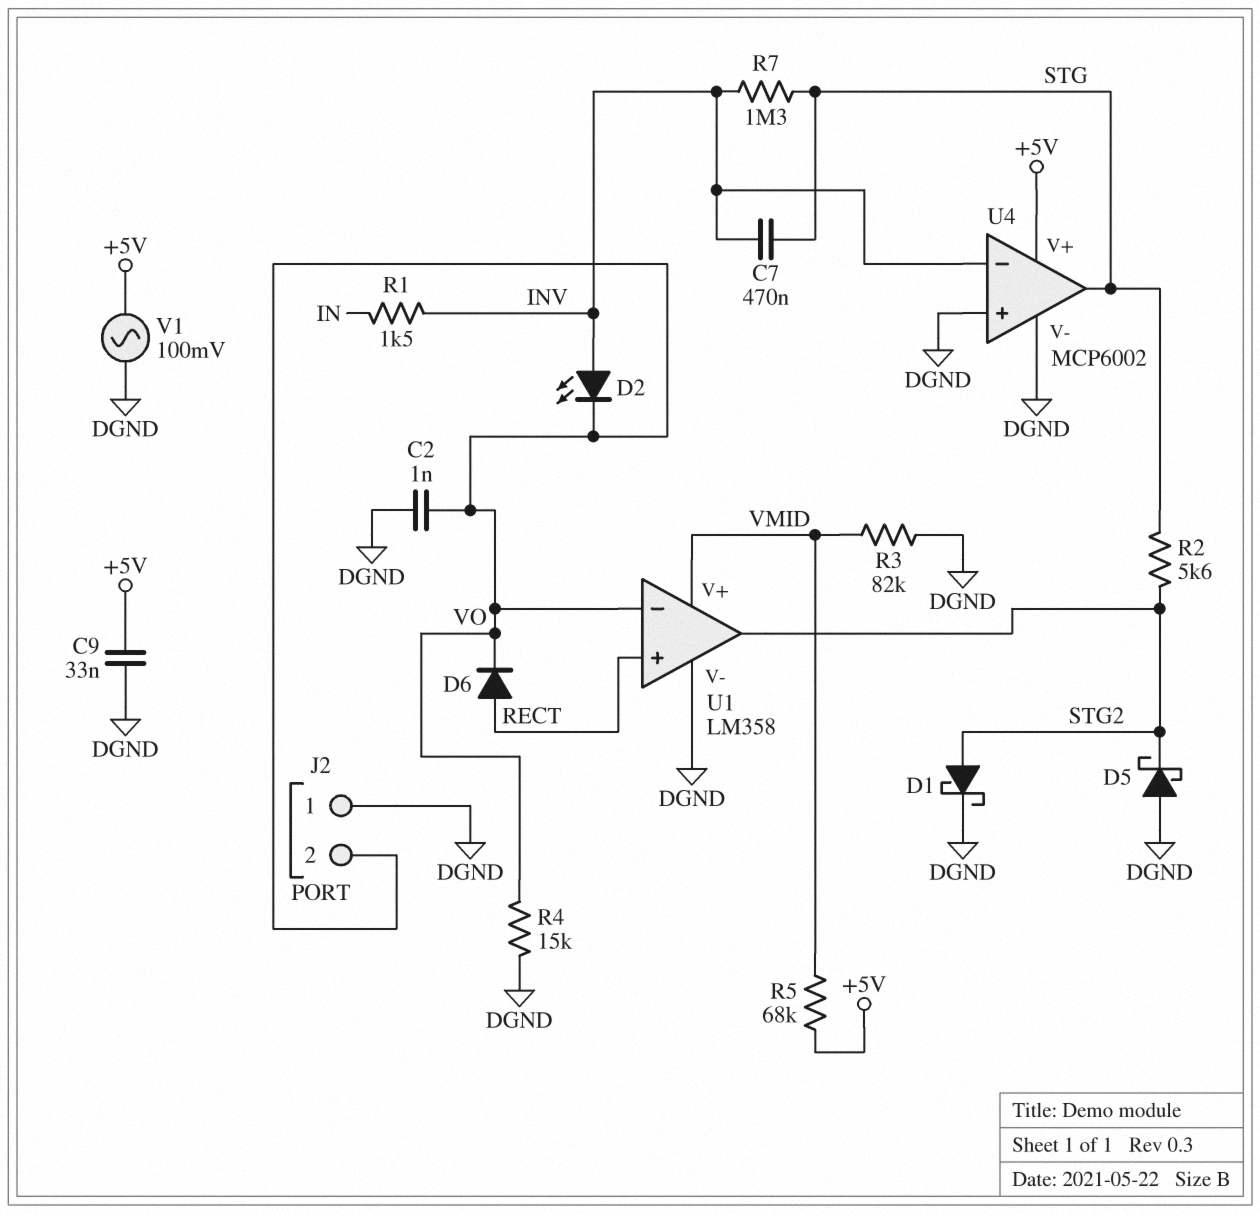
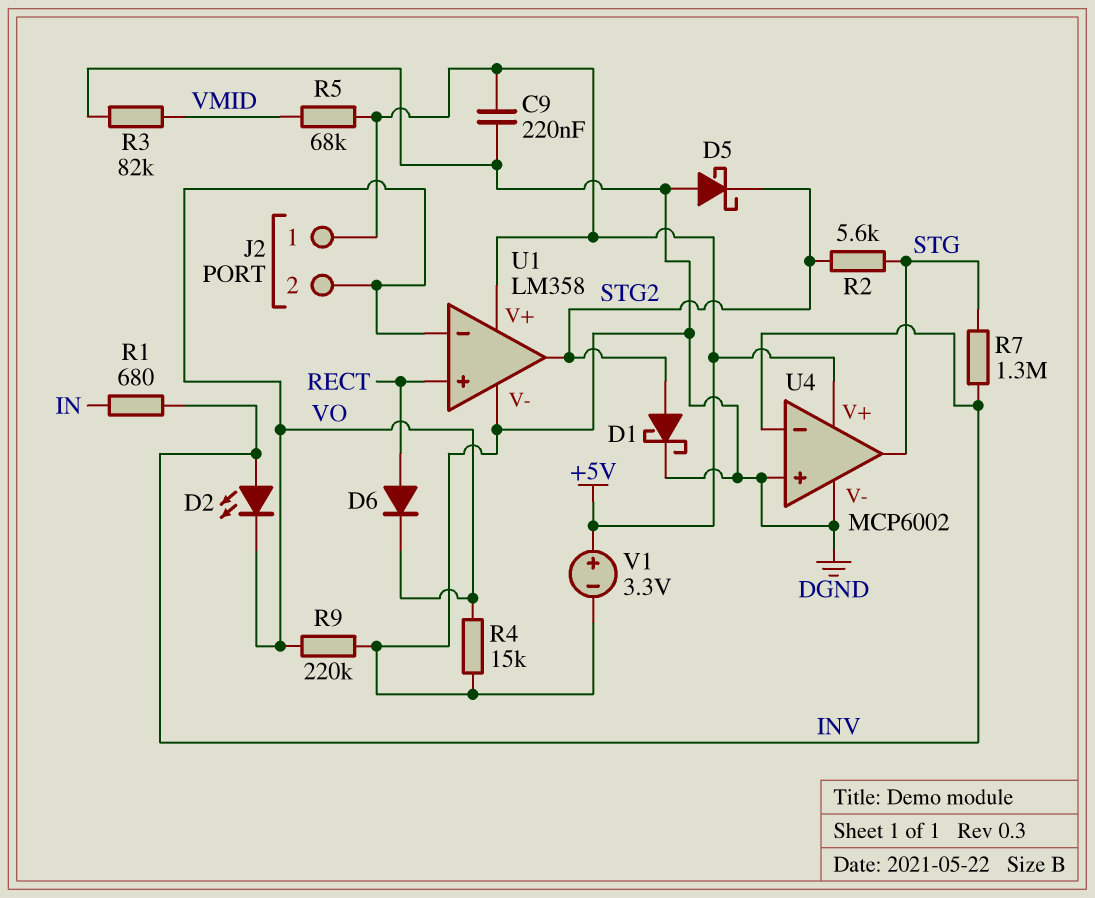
C2: 1nF (DGND, VO) -> none
C7: 470nF (INV, STG) -> none
C9: 33nF (+5V, DGND) -> 220nF (+5V, DGND)
J2 pin 1: DGND -> +5V
R1: 1.5k (IN, INV) -> 680 (IN, INV)
R9: none -> 220k (DGND, VO)
U1 pin V+: VMID -> +5V
V1: AC 100mV (+5V, DGND) -> 3.3V (plus +5V, minus DGND)

